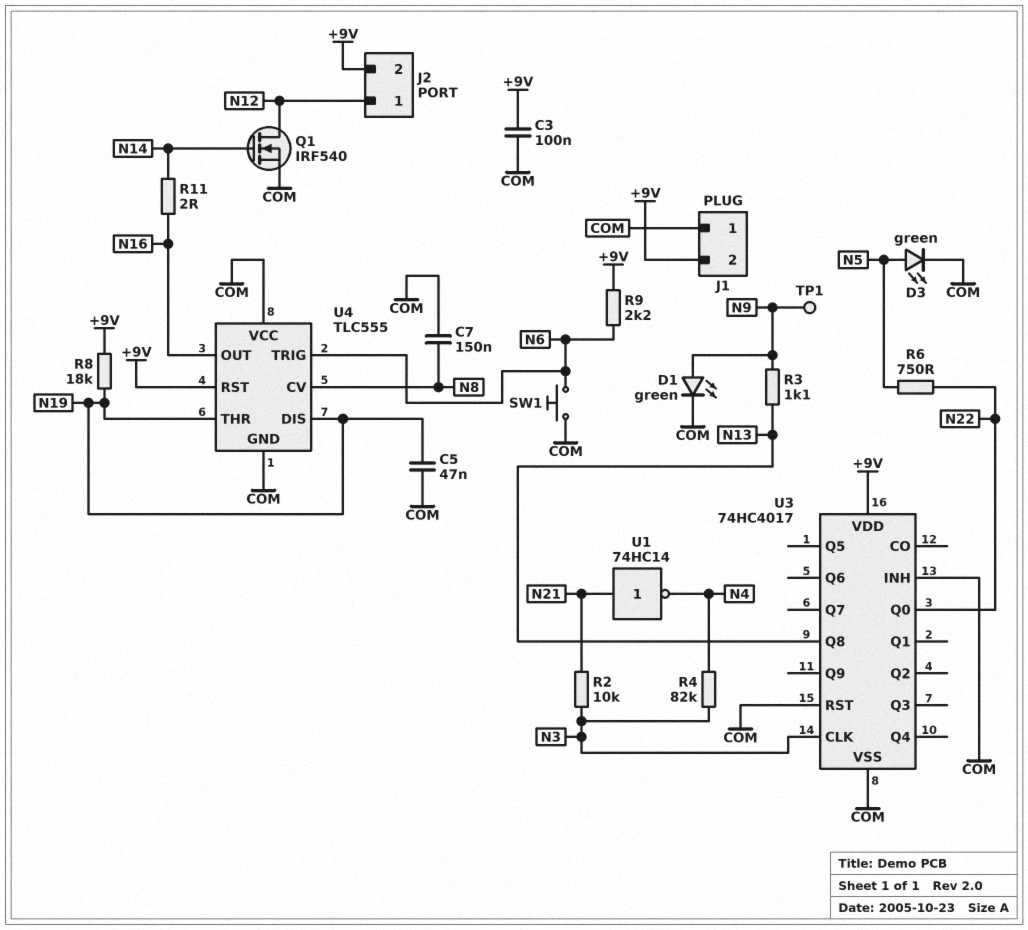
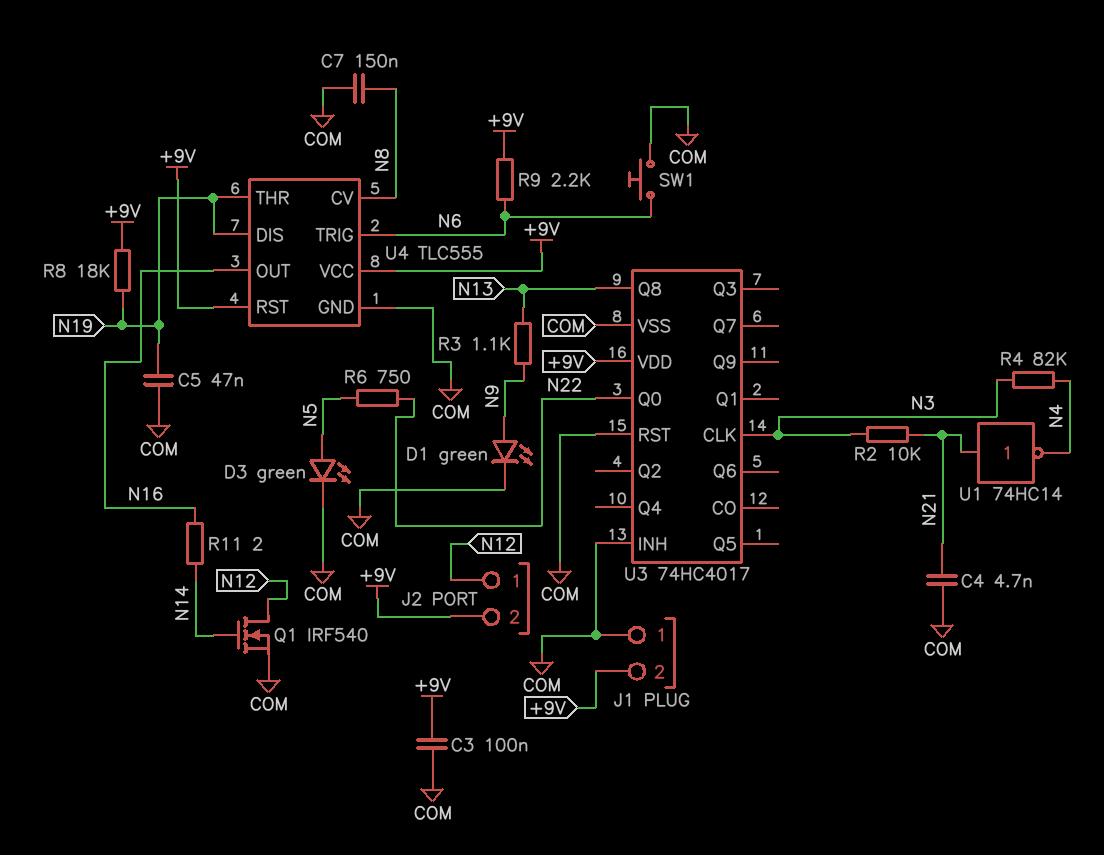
C4: none -> 4.7nF (COM, N21)
TP1: test point (N9) -> none
U4 pin VCC: COM -> +9V

